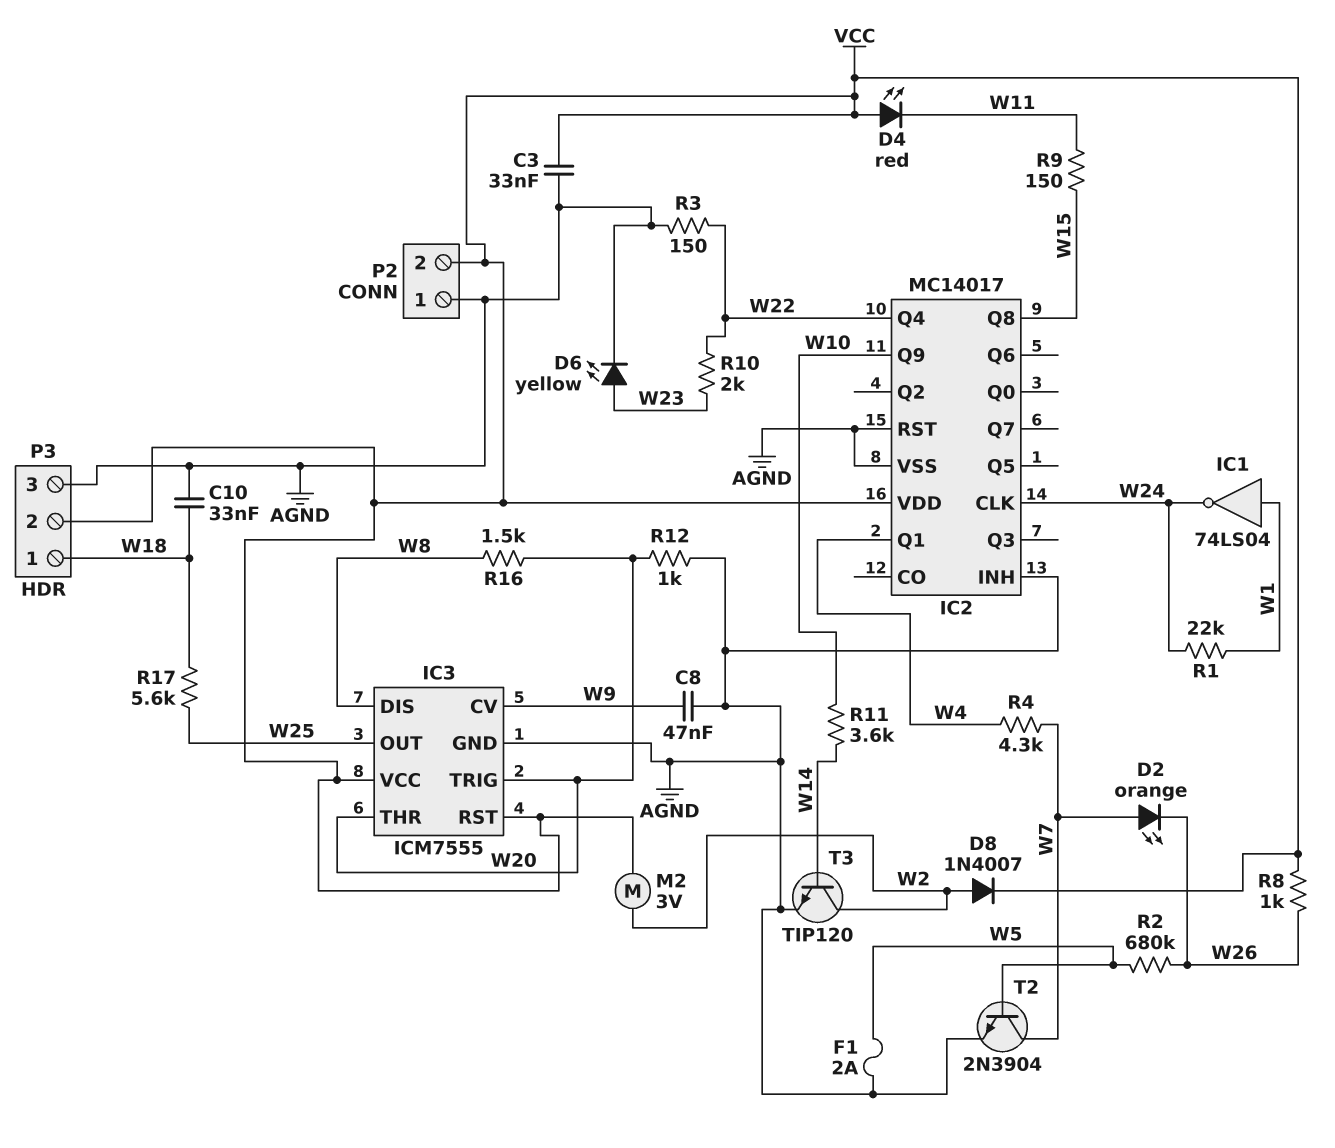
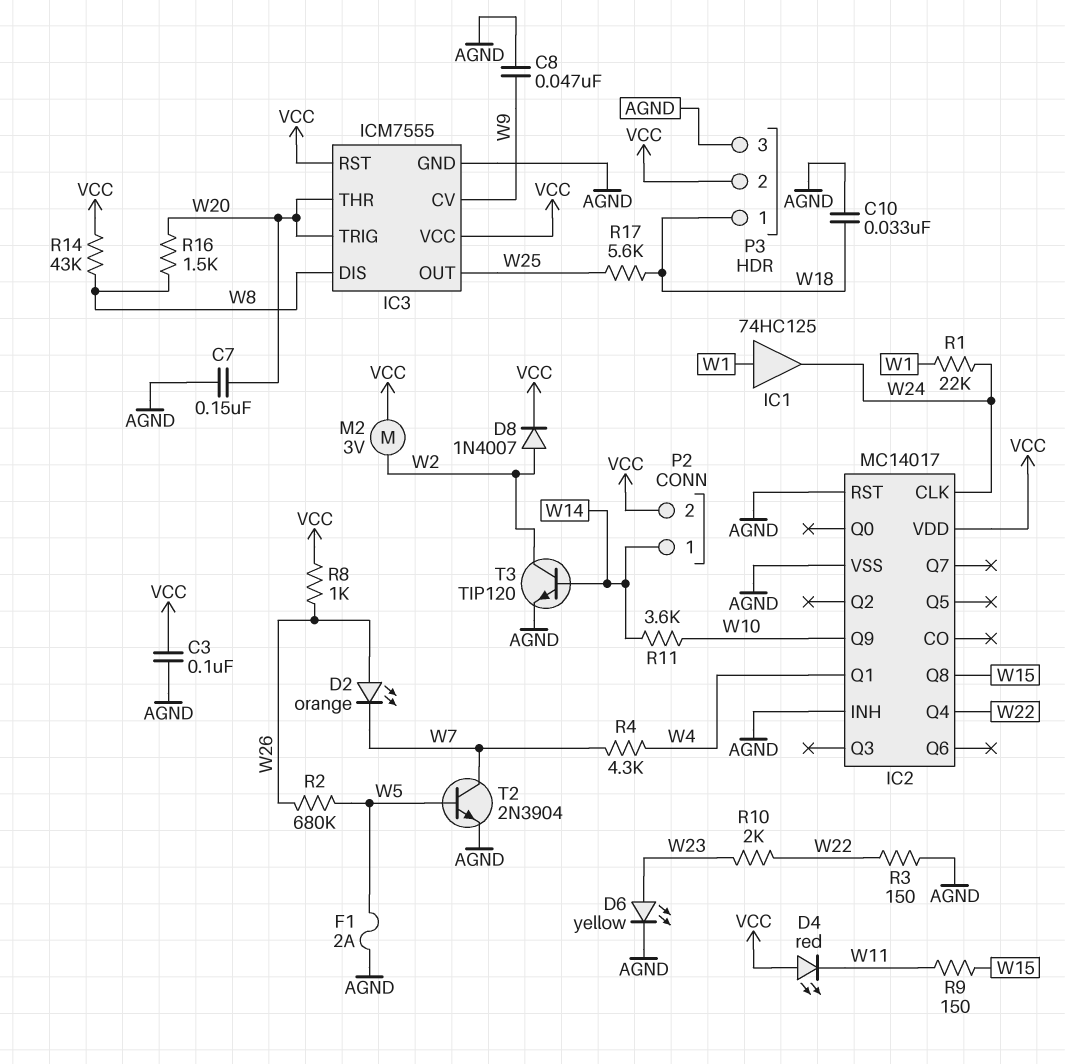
C3: 33nF (AGND, VCC) -> 100nF (AGND, VCC)
C7: none -> 150nF (AGND, W20)
D2: LED orange (A W7, K W26) -> LED orange (A W26, K W7)
IC1: NOT 74LS04 (in W1, out W24) -> buffer 74HC125 (in W1, out W24)
P2 pin 1: AGND -> W14
R12: 1k (AGND, W20) -> none
R14: none -> 43k (VCC, W8)

